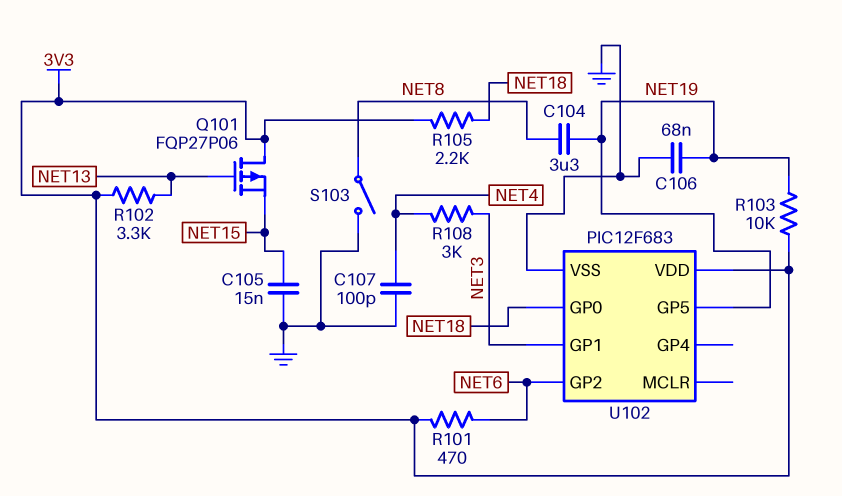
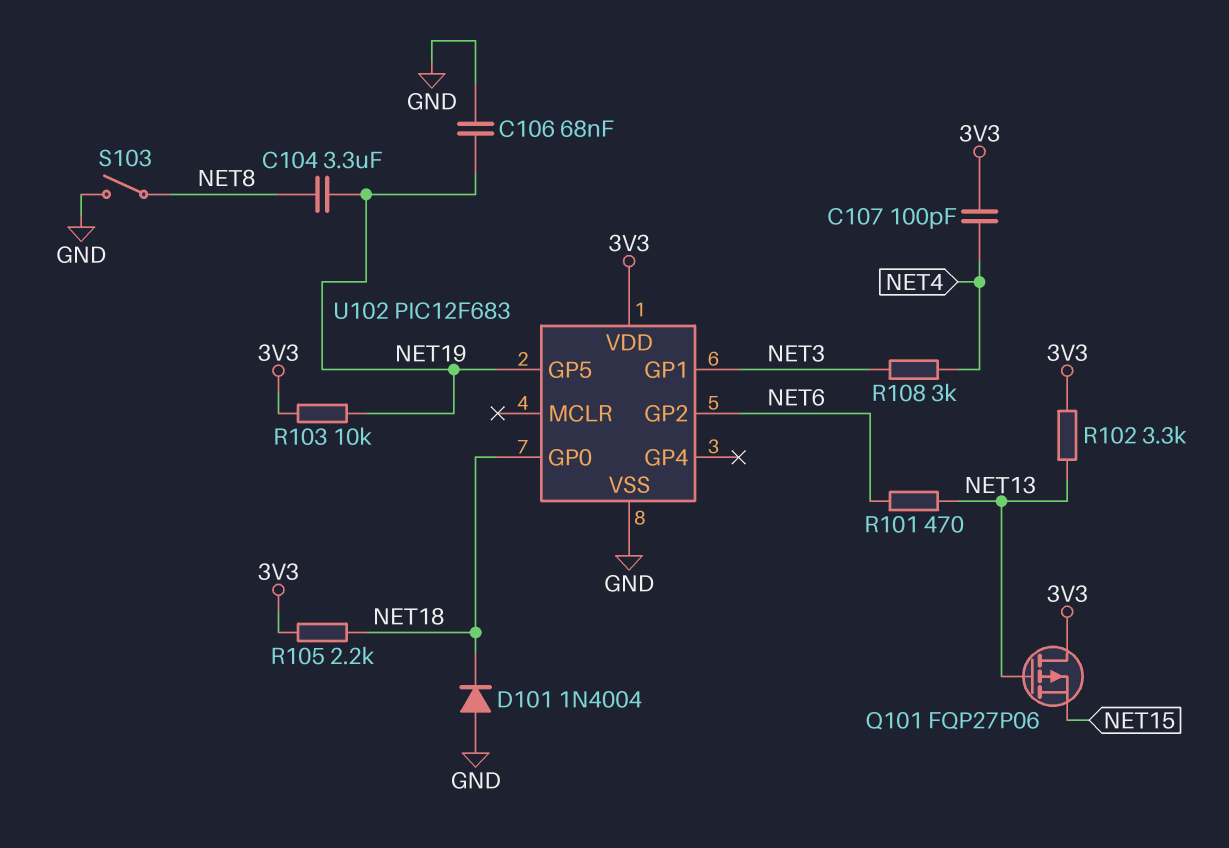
C105: 15nF (GND, NET15) -> none
C107: 100pF (GND, NET4) -> 100pF (3V3, NET4)
D101: none -> diode 1N4004 (A GND, K NET18)
R101: 470 (3V3, NET6) -> 470 (NET6, NET13)

